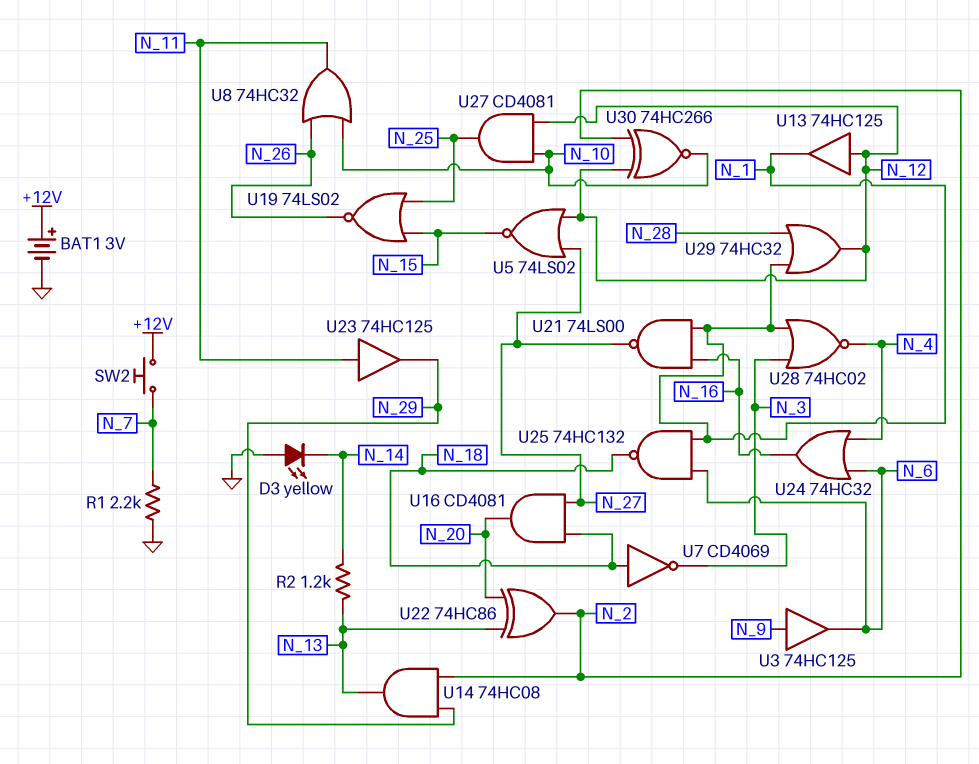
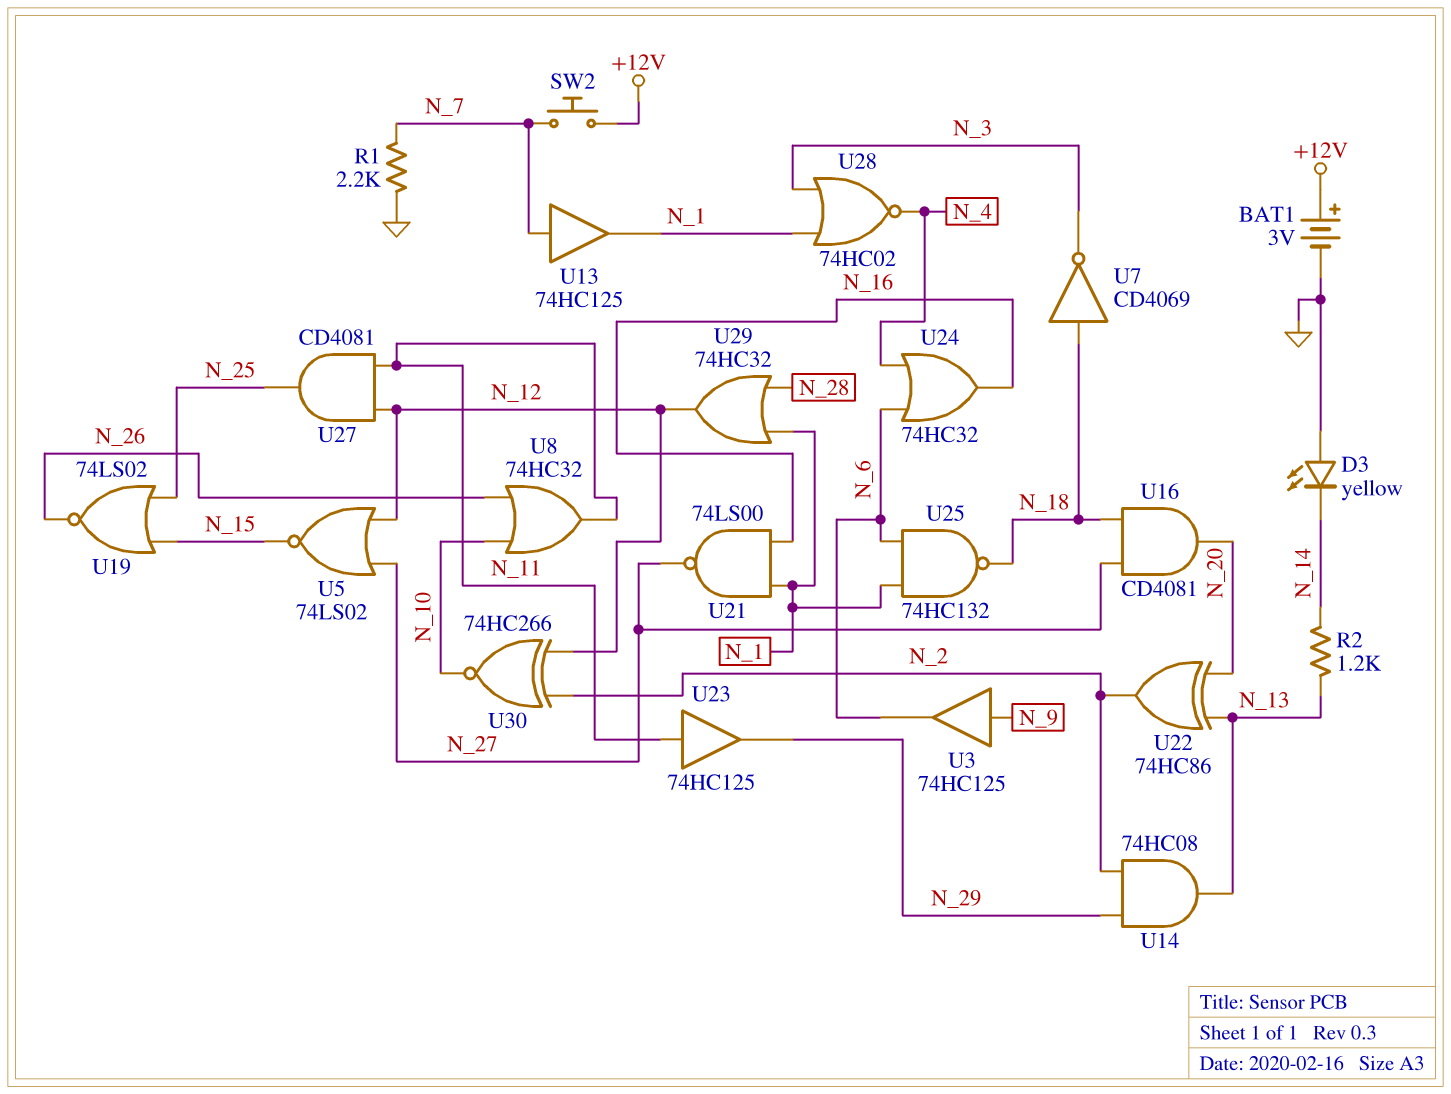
U13: buffer 74HC125 (in N_12, out N_1) -> buffer 74HC125 (in N_7, out N_1)
U27: AND CD4081 (in N_10, in N_12, out N_25) -> AND CD4081 (in N_11, in N_12, out N_25)

